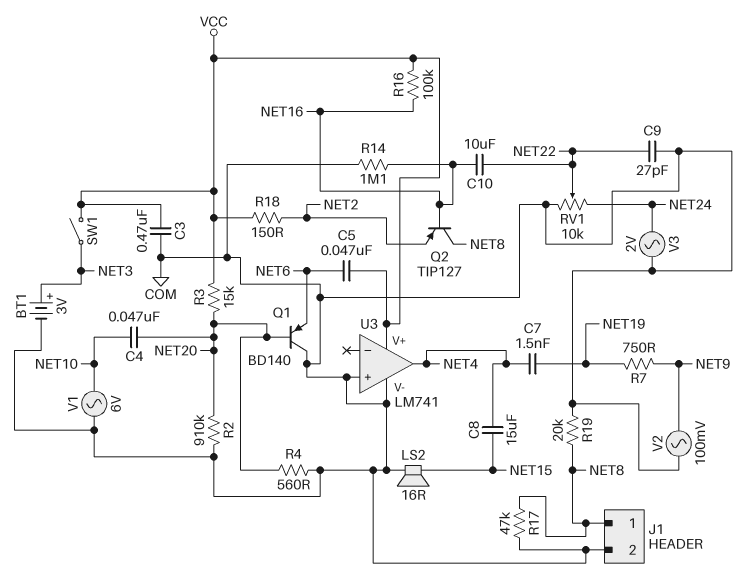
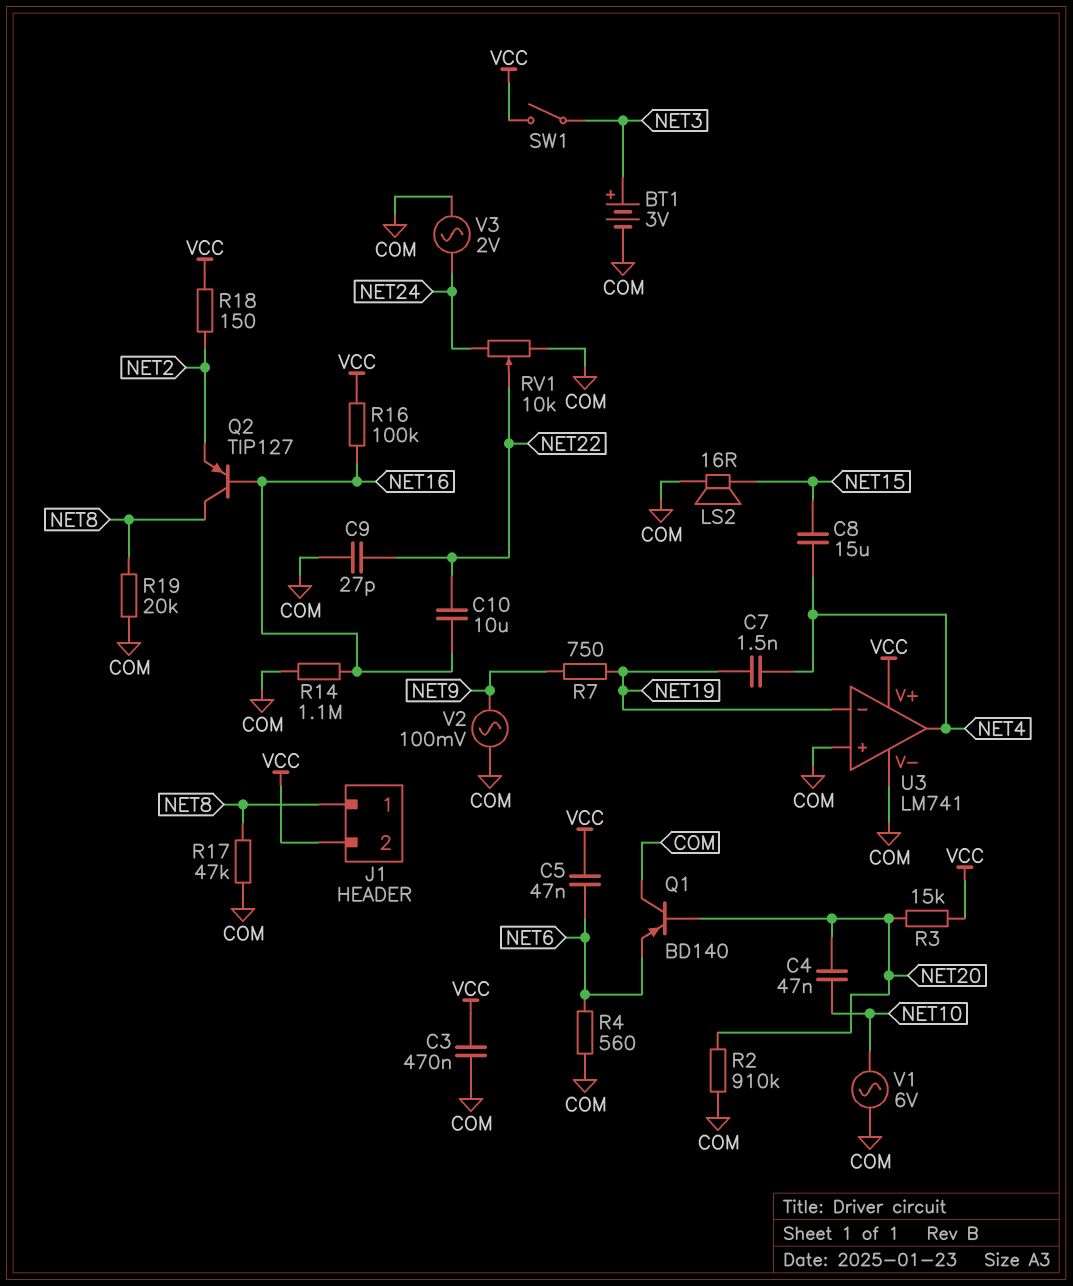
J1 pin 2: COM -> VCC
R4: 560 (COM, NET20) -> 560 (COM, NET6)
U3 pin in-: none -> NET19

